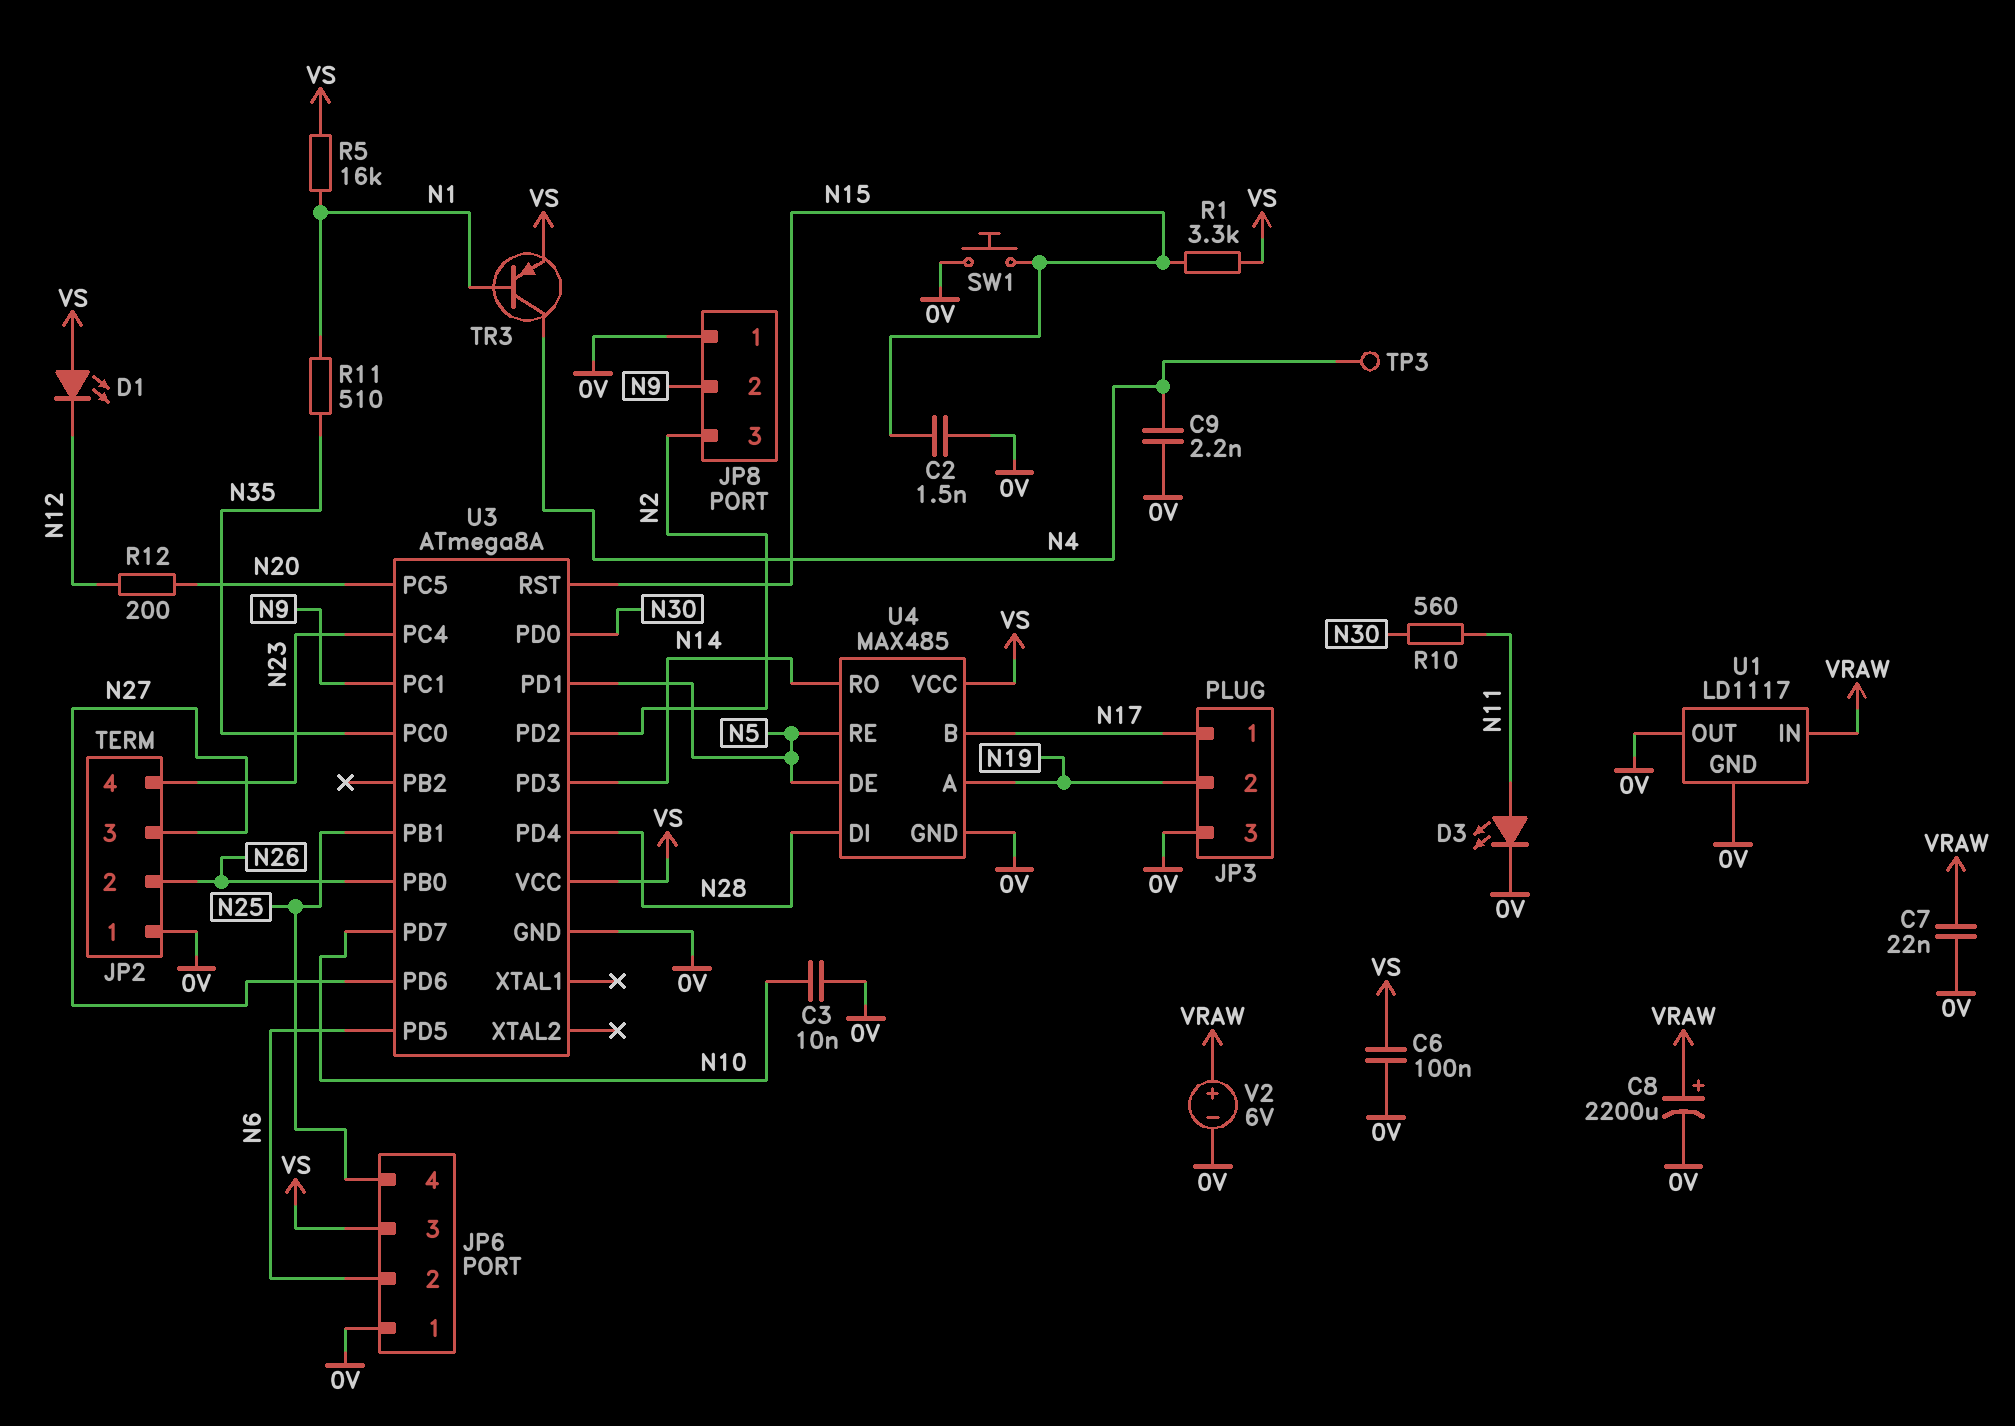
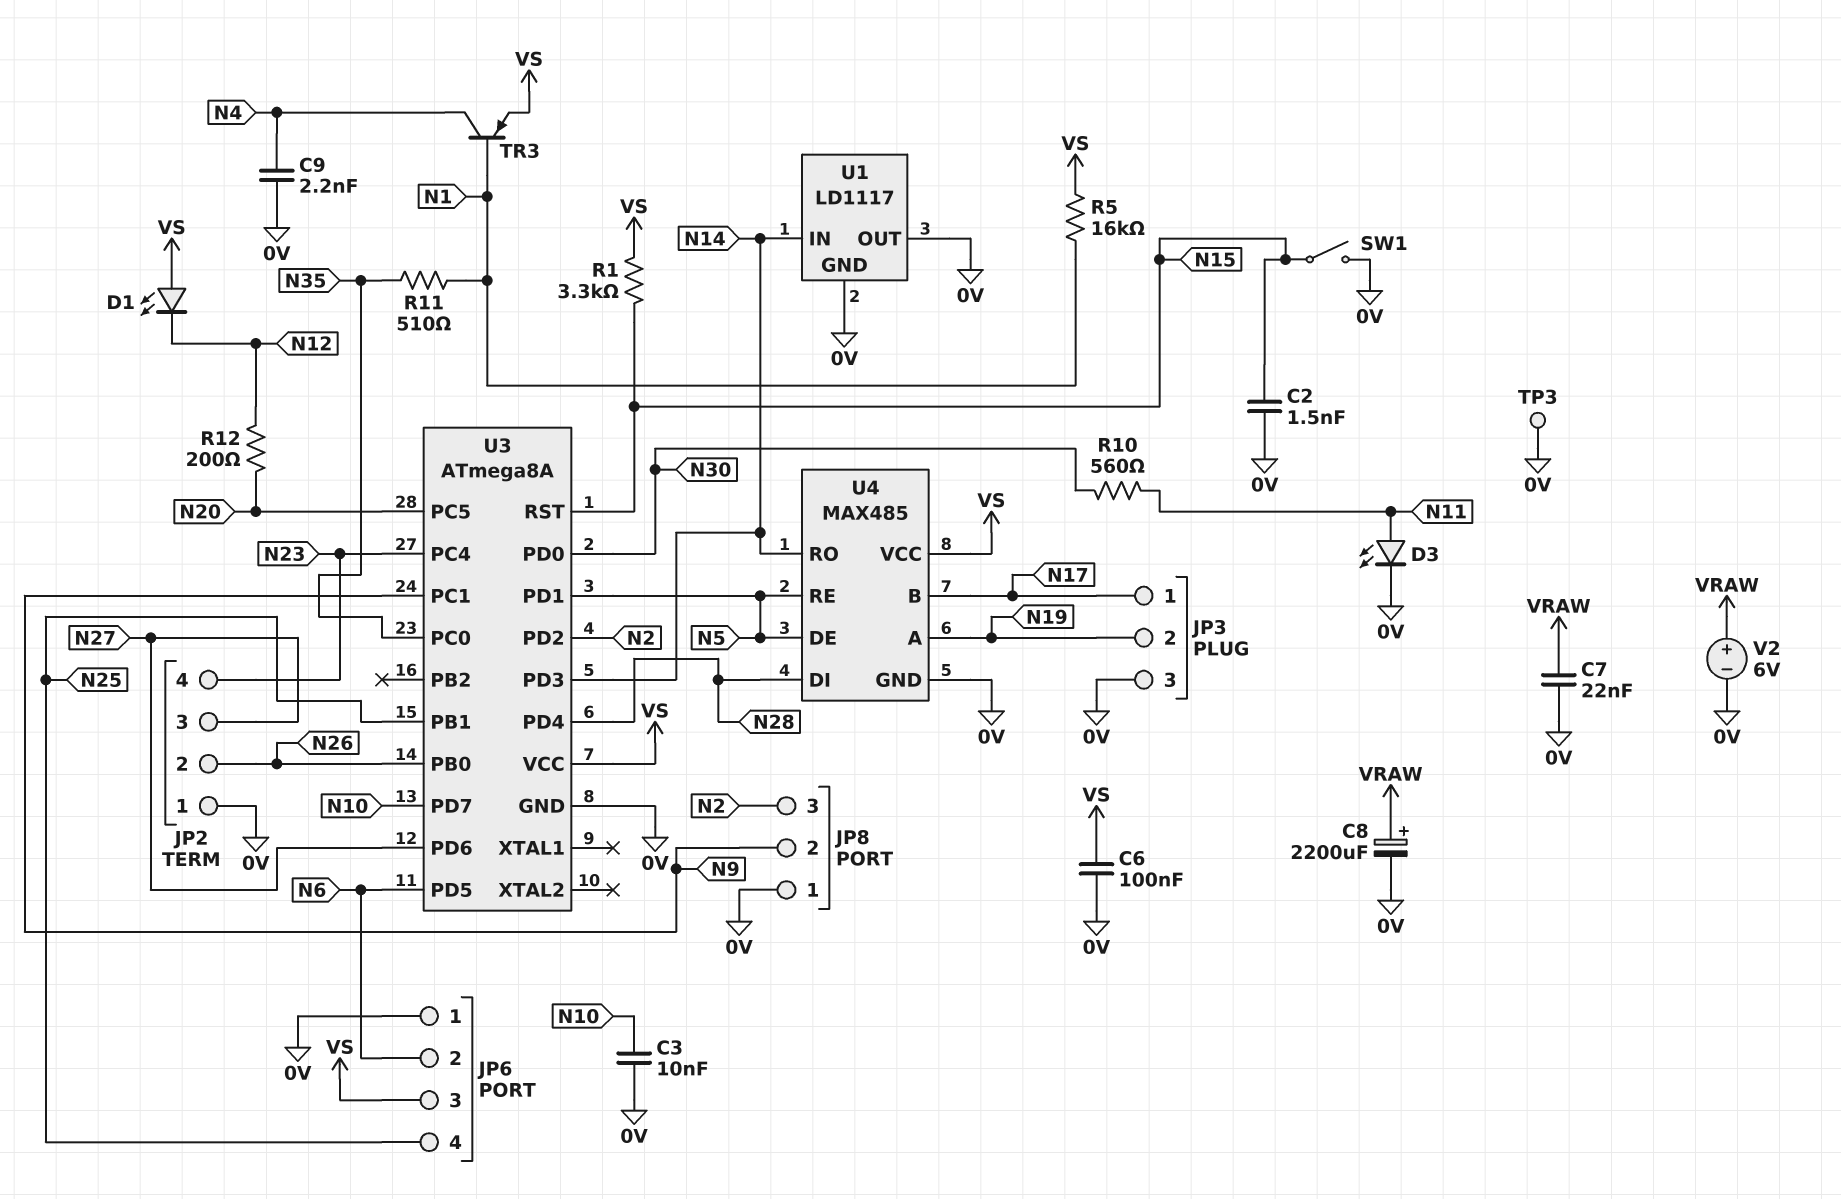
SW1: button (0V, N15) -> switch (0V, N15)
TP3: test point (N4) -> test point (0V)
U1 pin IN: VRAW -> N14

